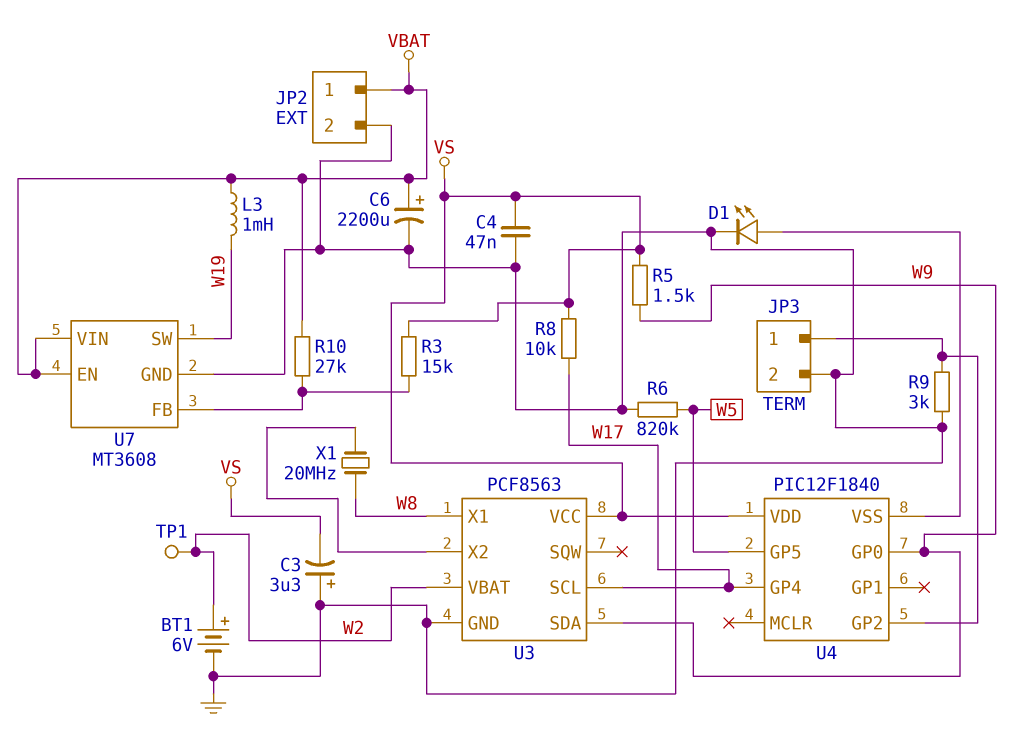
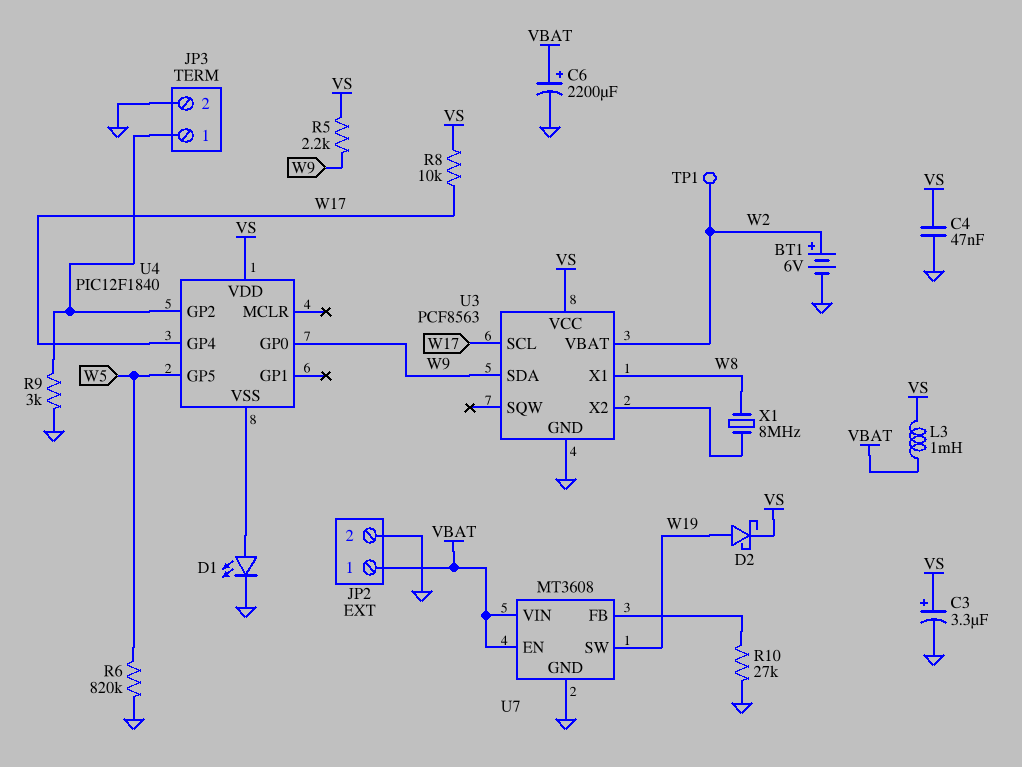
C3: 3.3uF (plus GND, minus VS) -> 3.3uF (plus VS, minus GND)
D2: none -> schottky (A W19, K VS)
L3: 1mH (VBAT, W19) -> 1mH (VBAT, VS)
R3: 15k (U7/FB, VS) -> none
R5: 1.5k (VS, W9) -> 2.2k (VS, W9)
R10: 27k (U7/FB, VBAT) -> 27k (GND, U7/FB)
X1: 20MHz (U3/X2, W8) -> 8MHz (U3/X2, W8)

